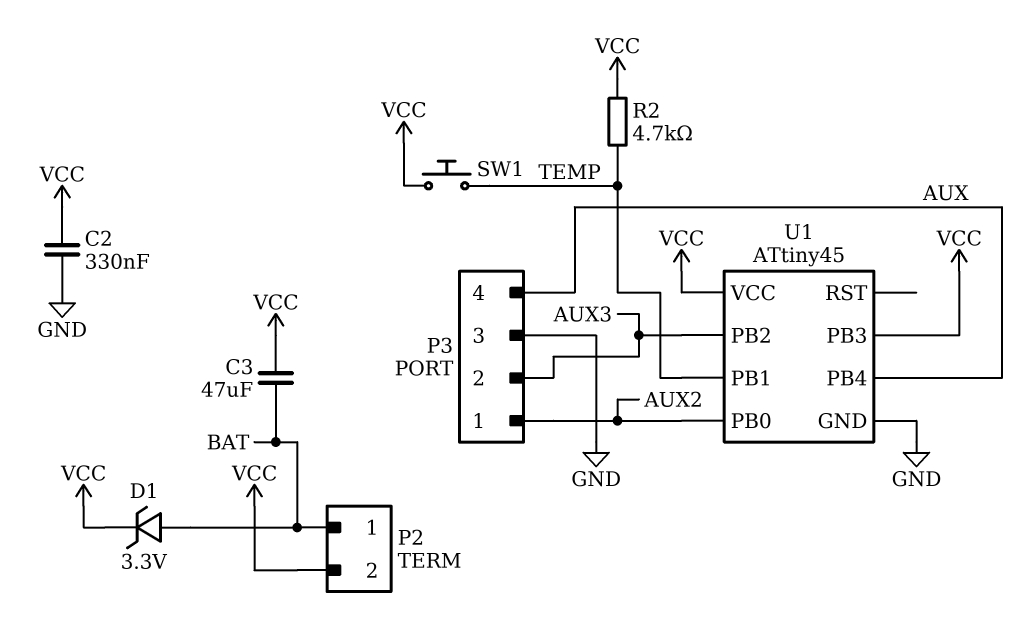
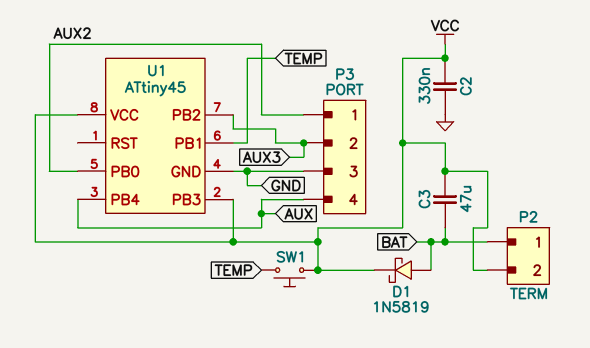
D1: zener 3.3V (A BAT, K VCC) -> schottky 1N5819 (A BAT, K VCC)
R2: 4.7k (TEMP, VCC) -> none

